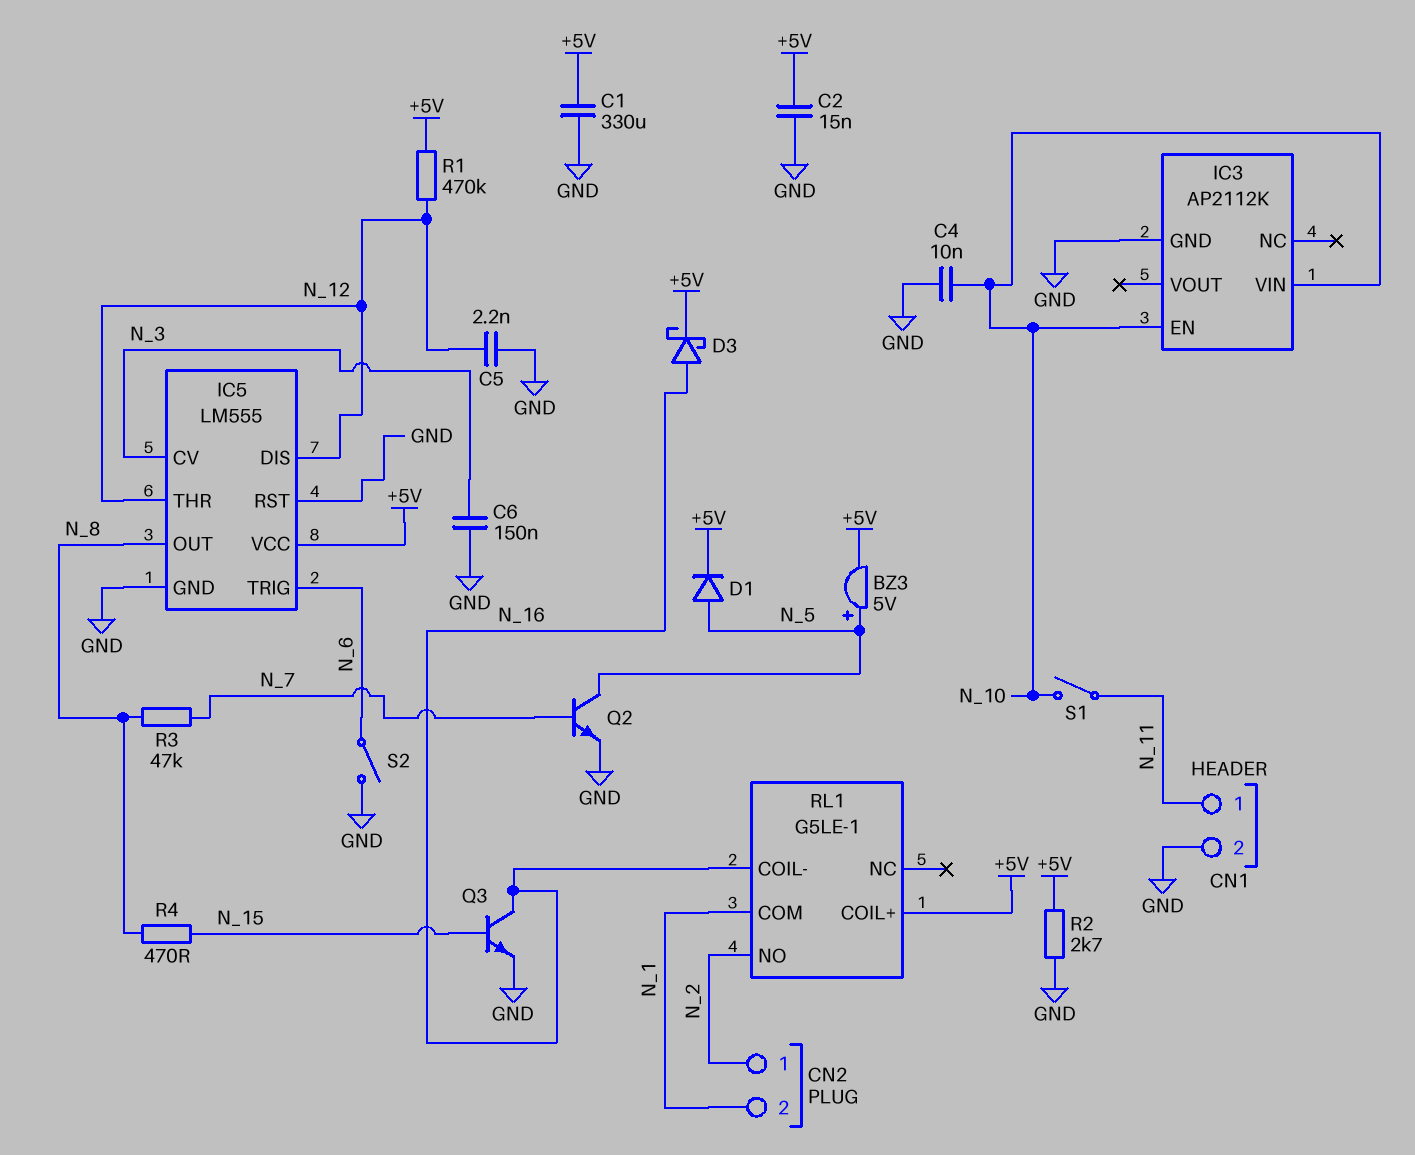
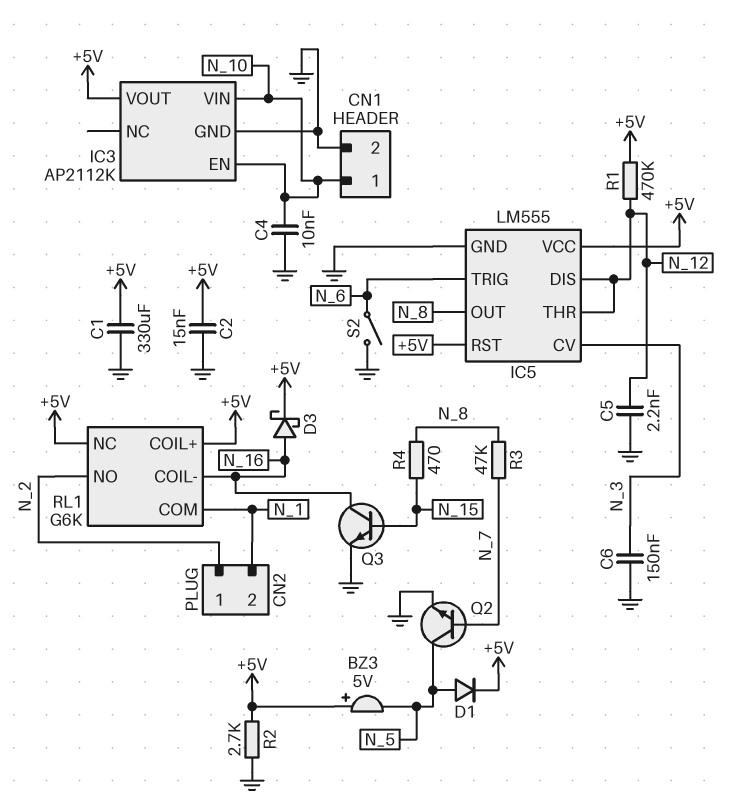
BZ3: buzzer 5V (plus N_5, minus +5V) -> buzzer 5V (plus +5V, minus N_5)
CN1 pin 1: N_11 -> N_10
IC3 pin VOUT: none -> +5V
IC5 pin RST: GND -> +5V
RL1: G5LE-1 -> G6K
RL1 pin NC: none -> +5V
S1: switch (N_10, N_11) -> none

